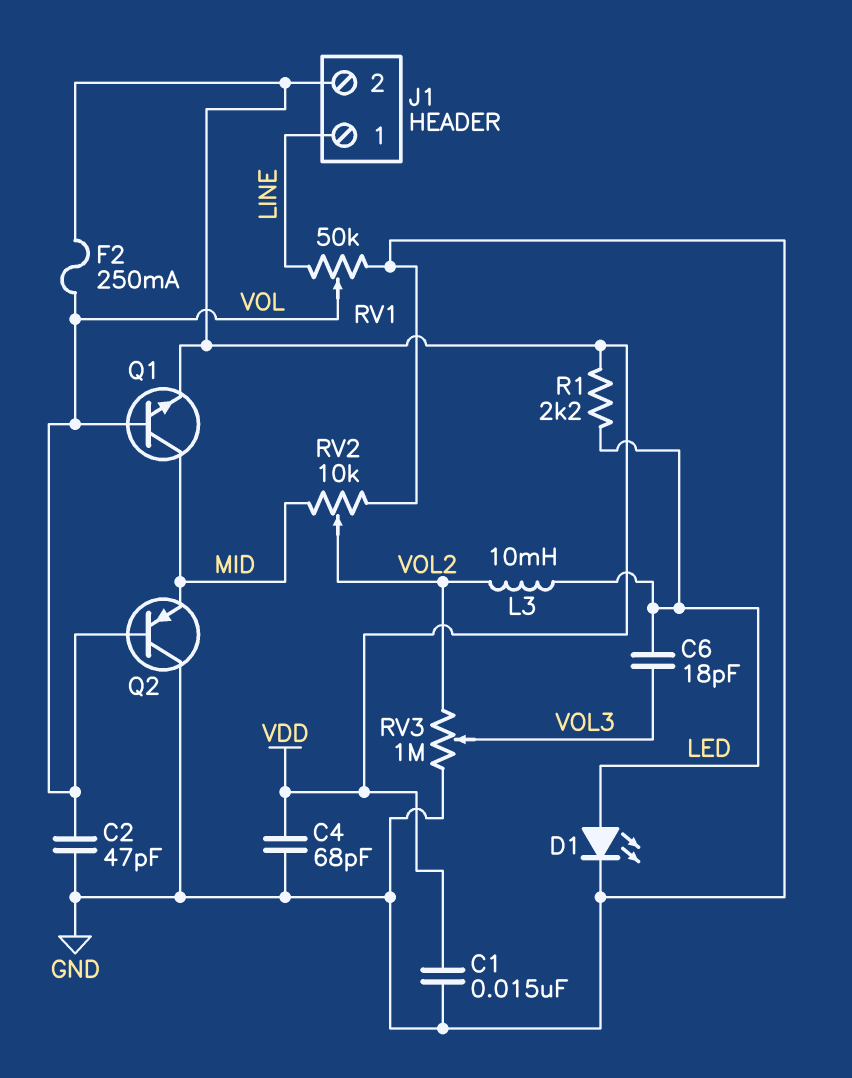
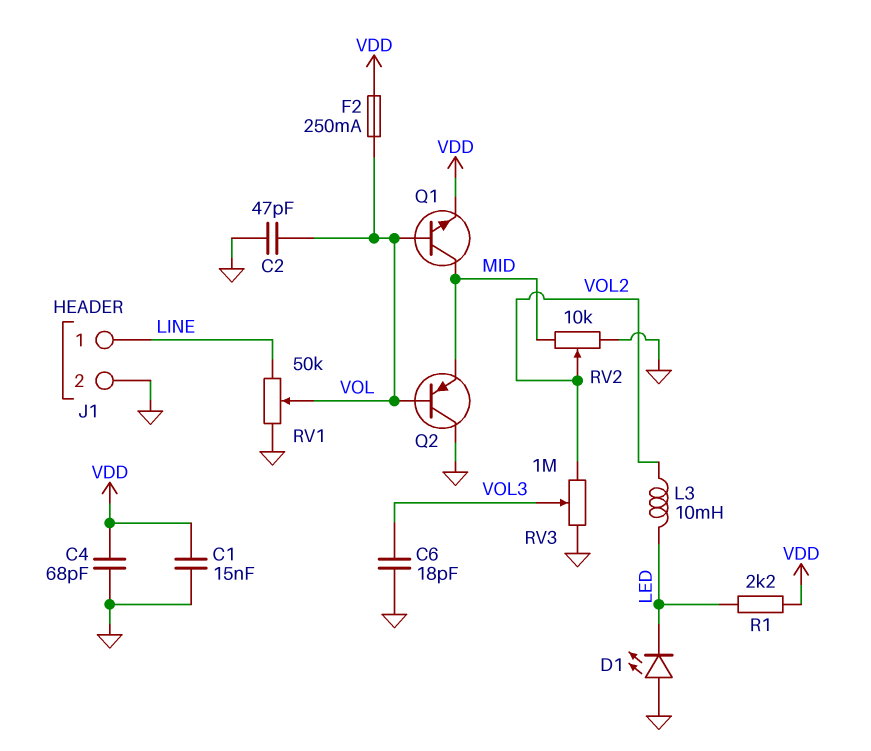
C6: 18pF (LED, VOL3) -> 18pF (GND, VOL3)
D1: LED (A LED, K GND) -> LED (A GND, K LED)
J1 pin 2: VDD -> GND

